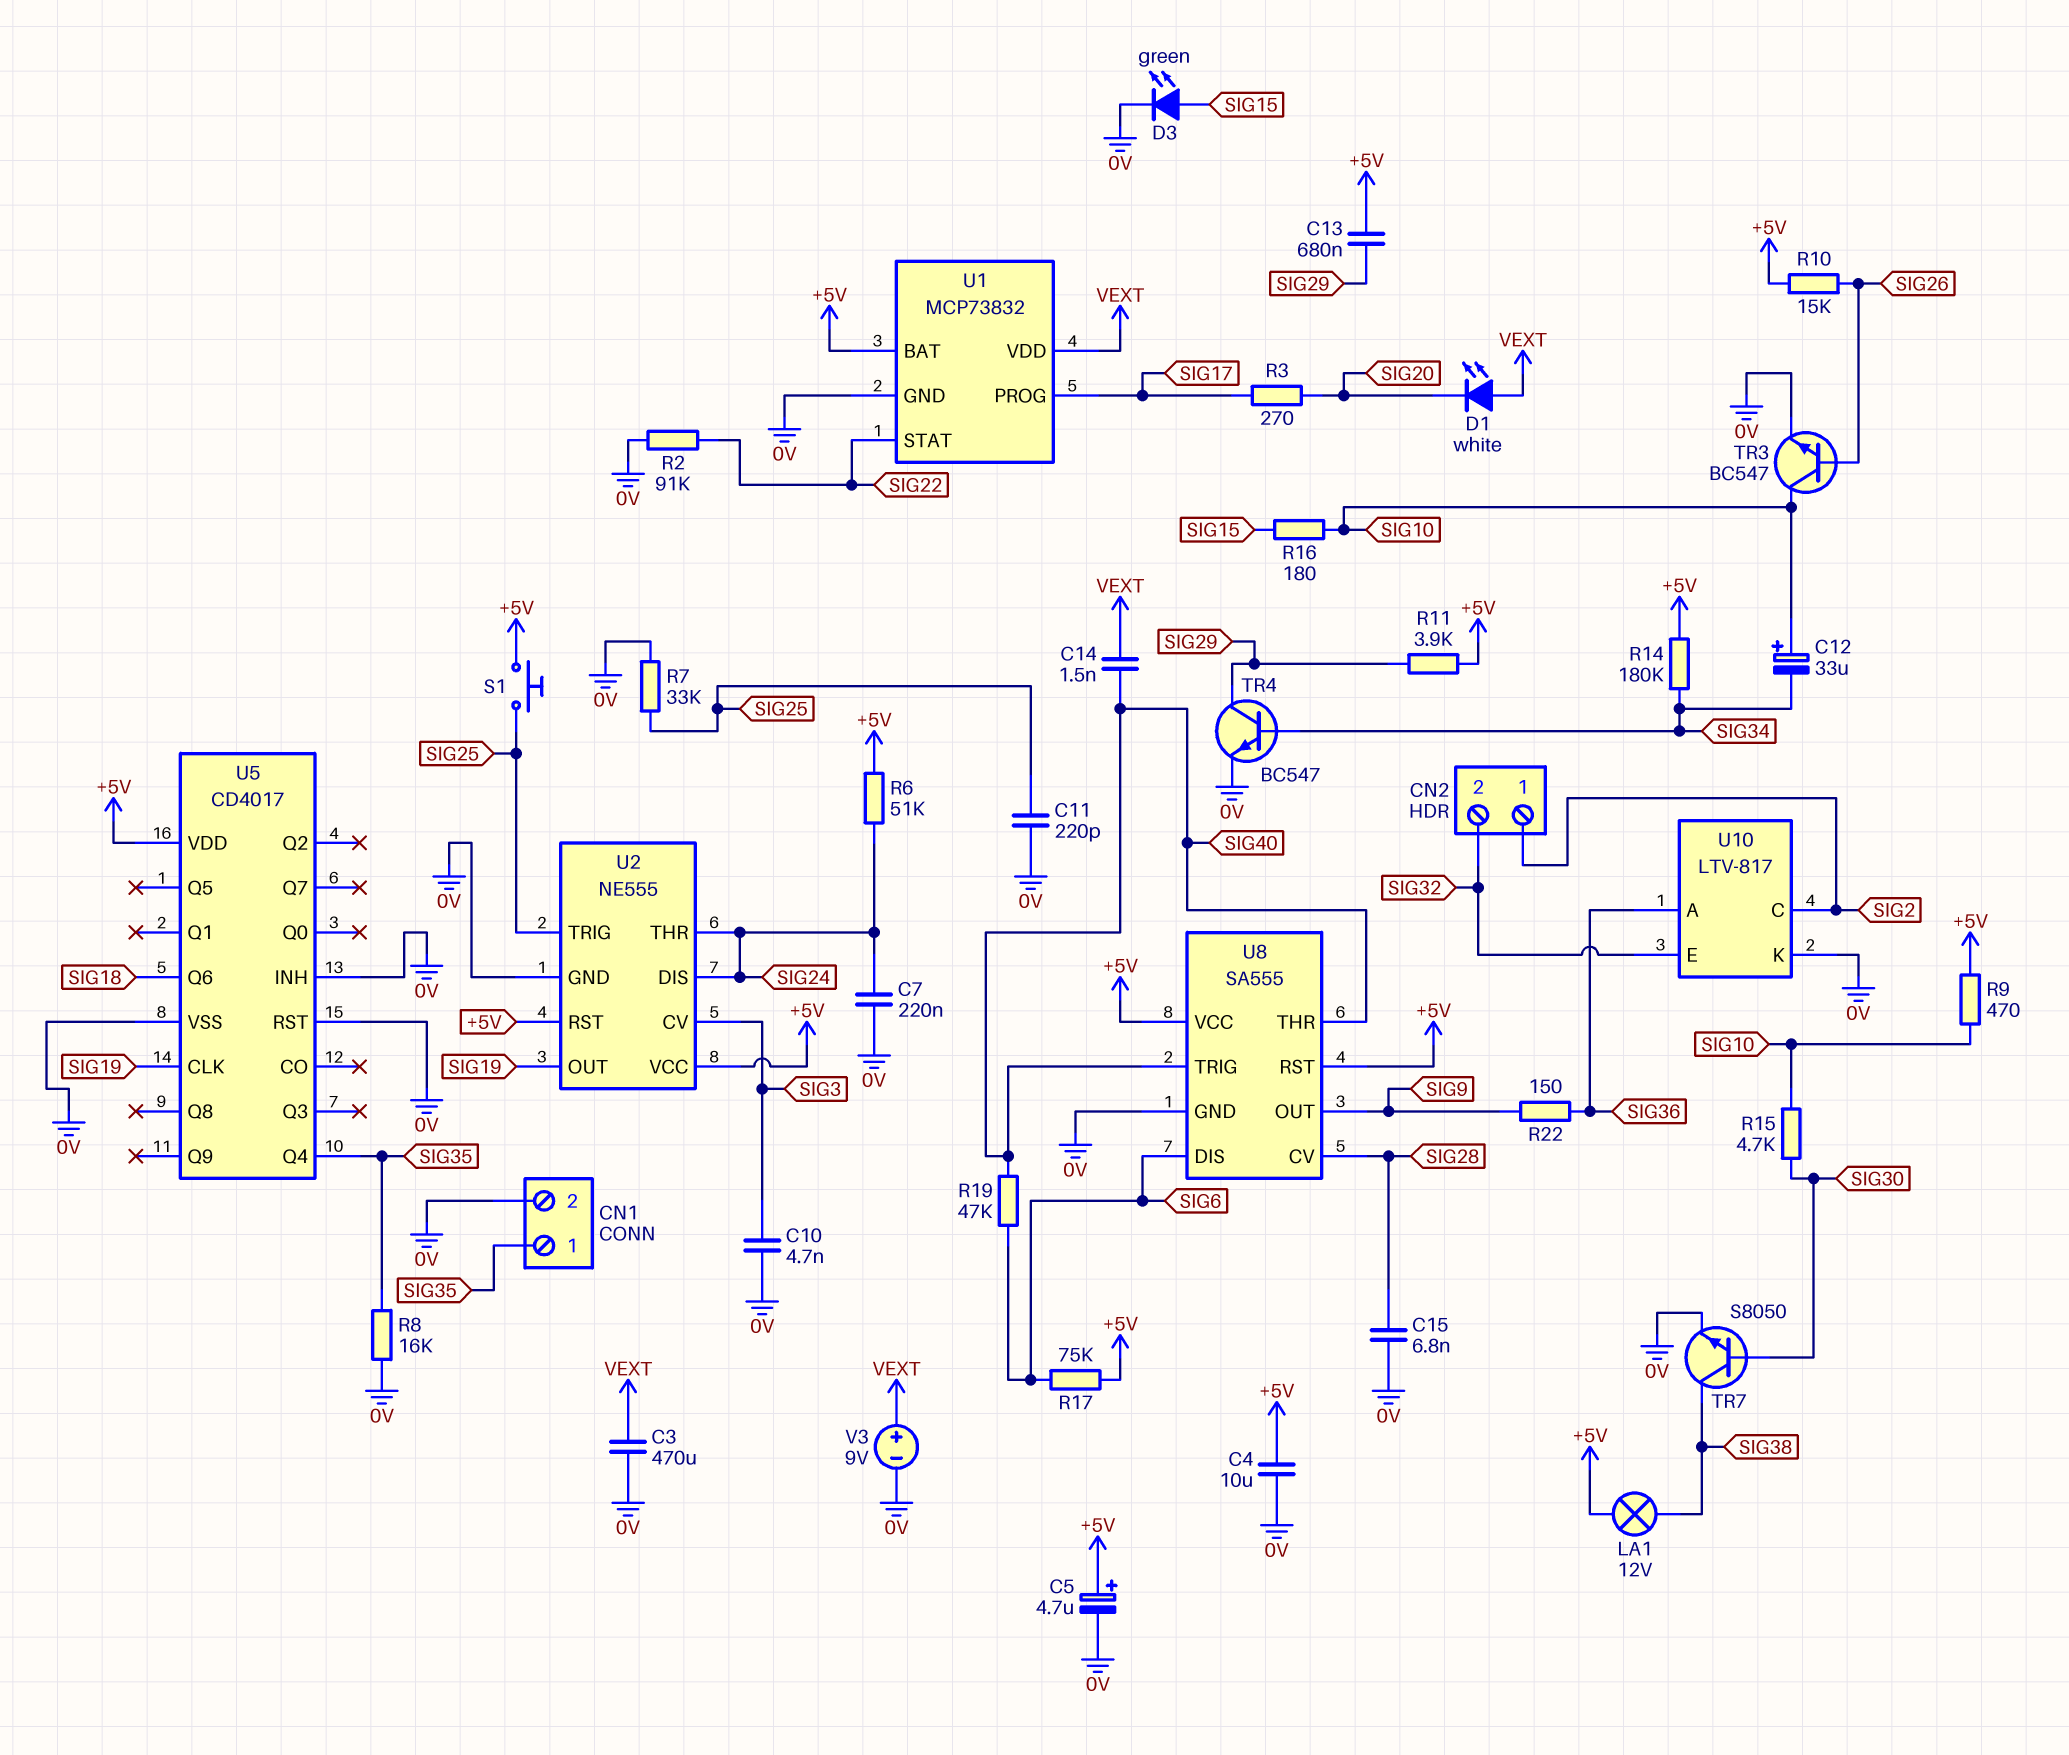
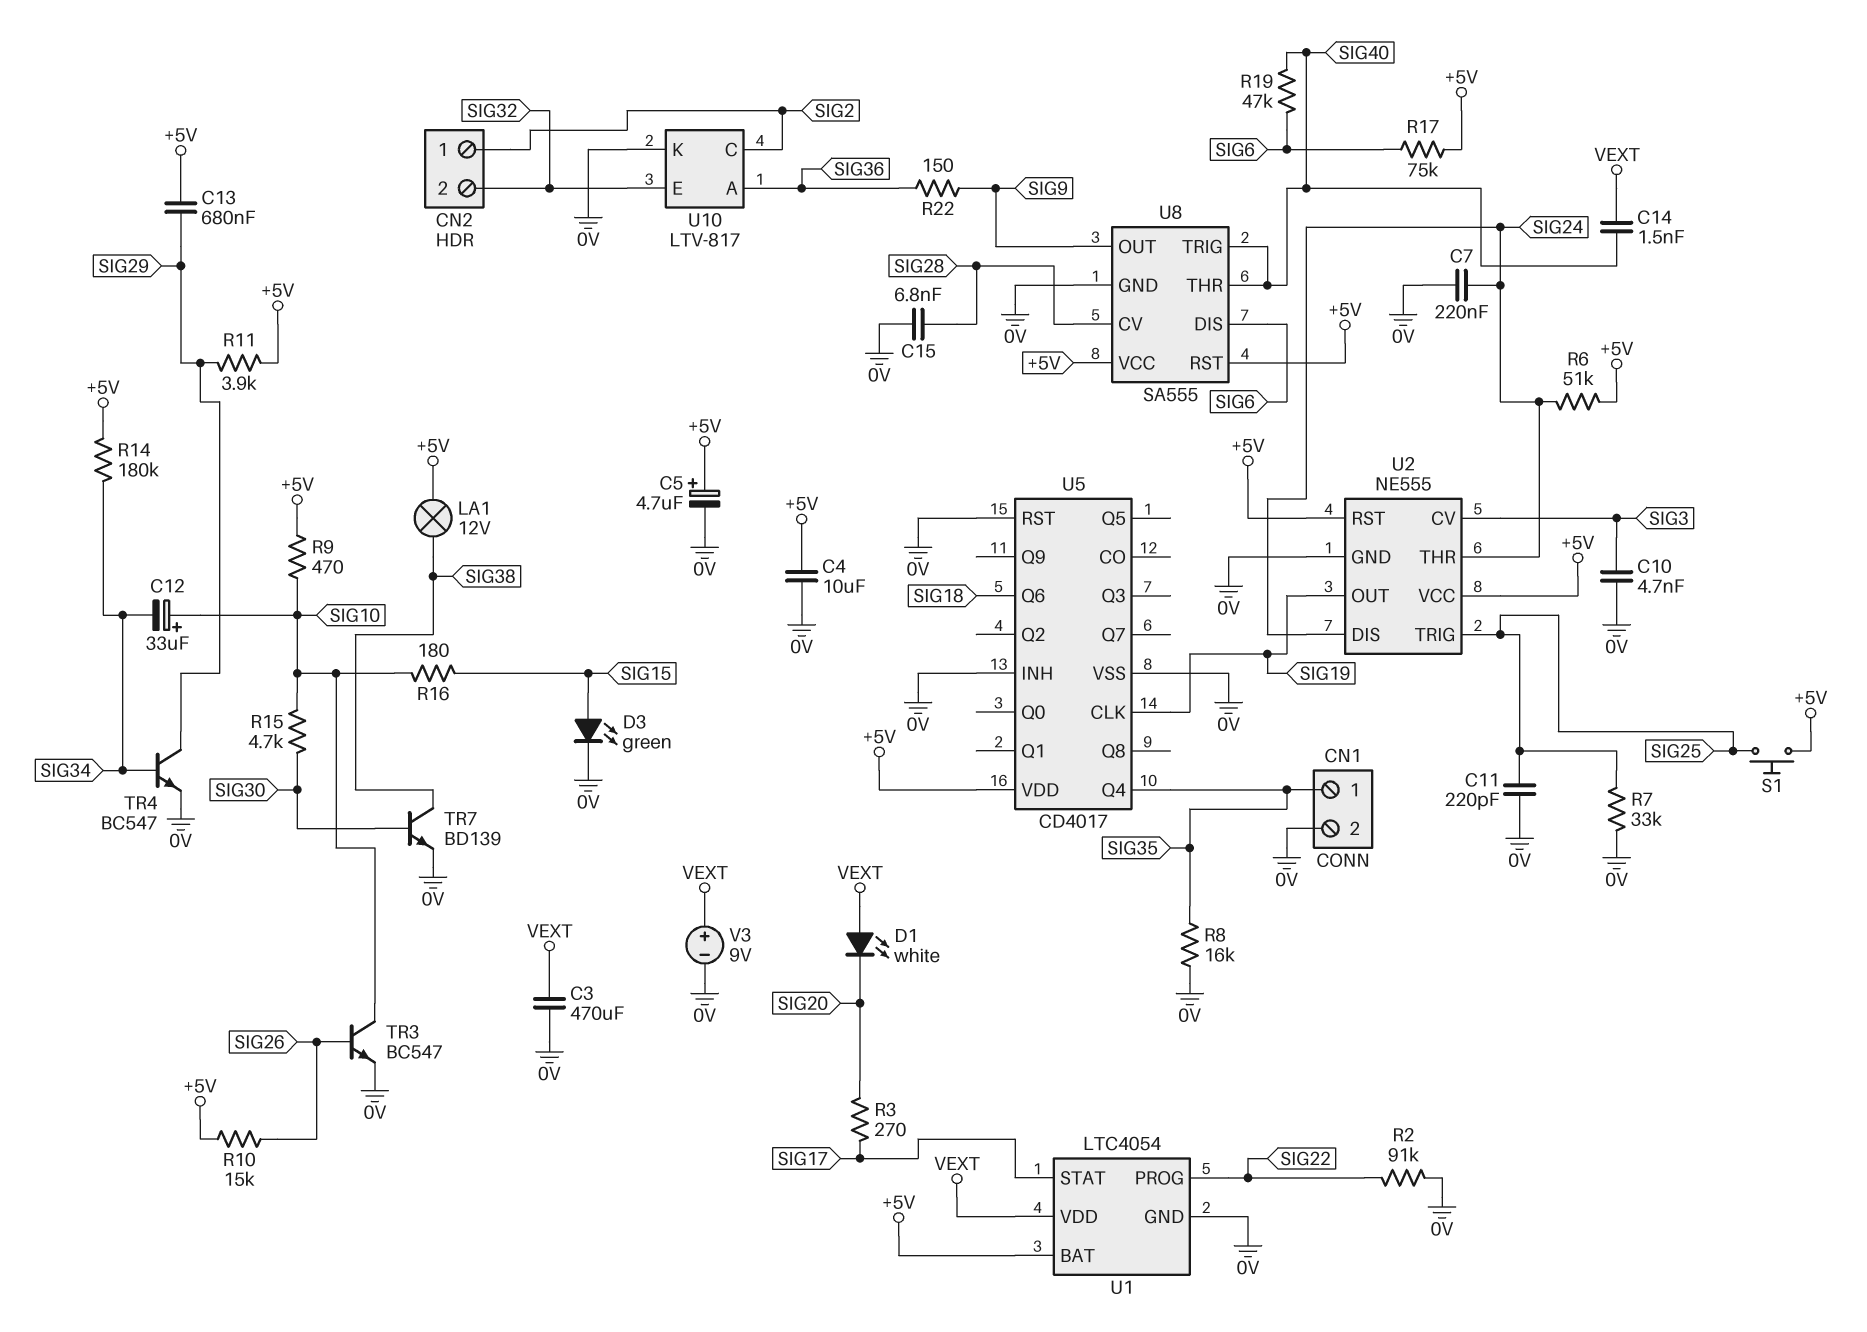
TR7: NPN S8050 (B SIG30, C SIG38, E 0V) -> NPN BD139 (B SIG30, C SIG38, E 0V)
U1: MCP73832 -> LTC4054
U1 pin PROG: SIG17 -> SIG22
U1 pin STAT: SIG22 -> SIG17

